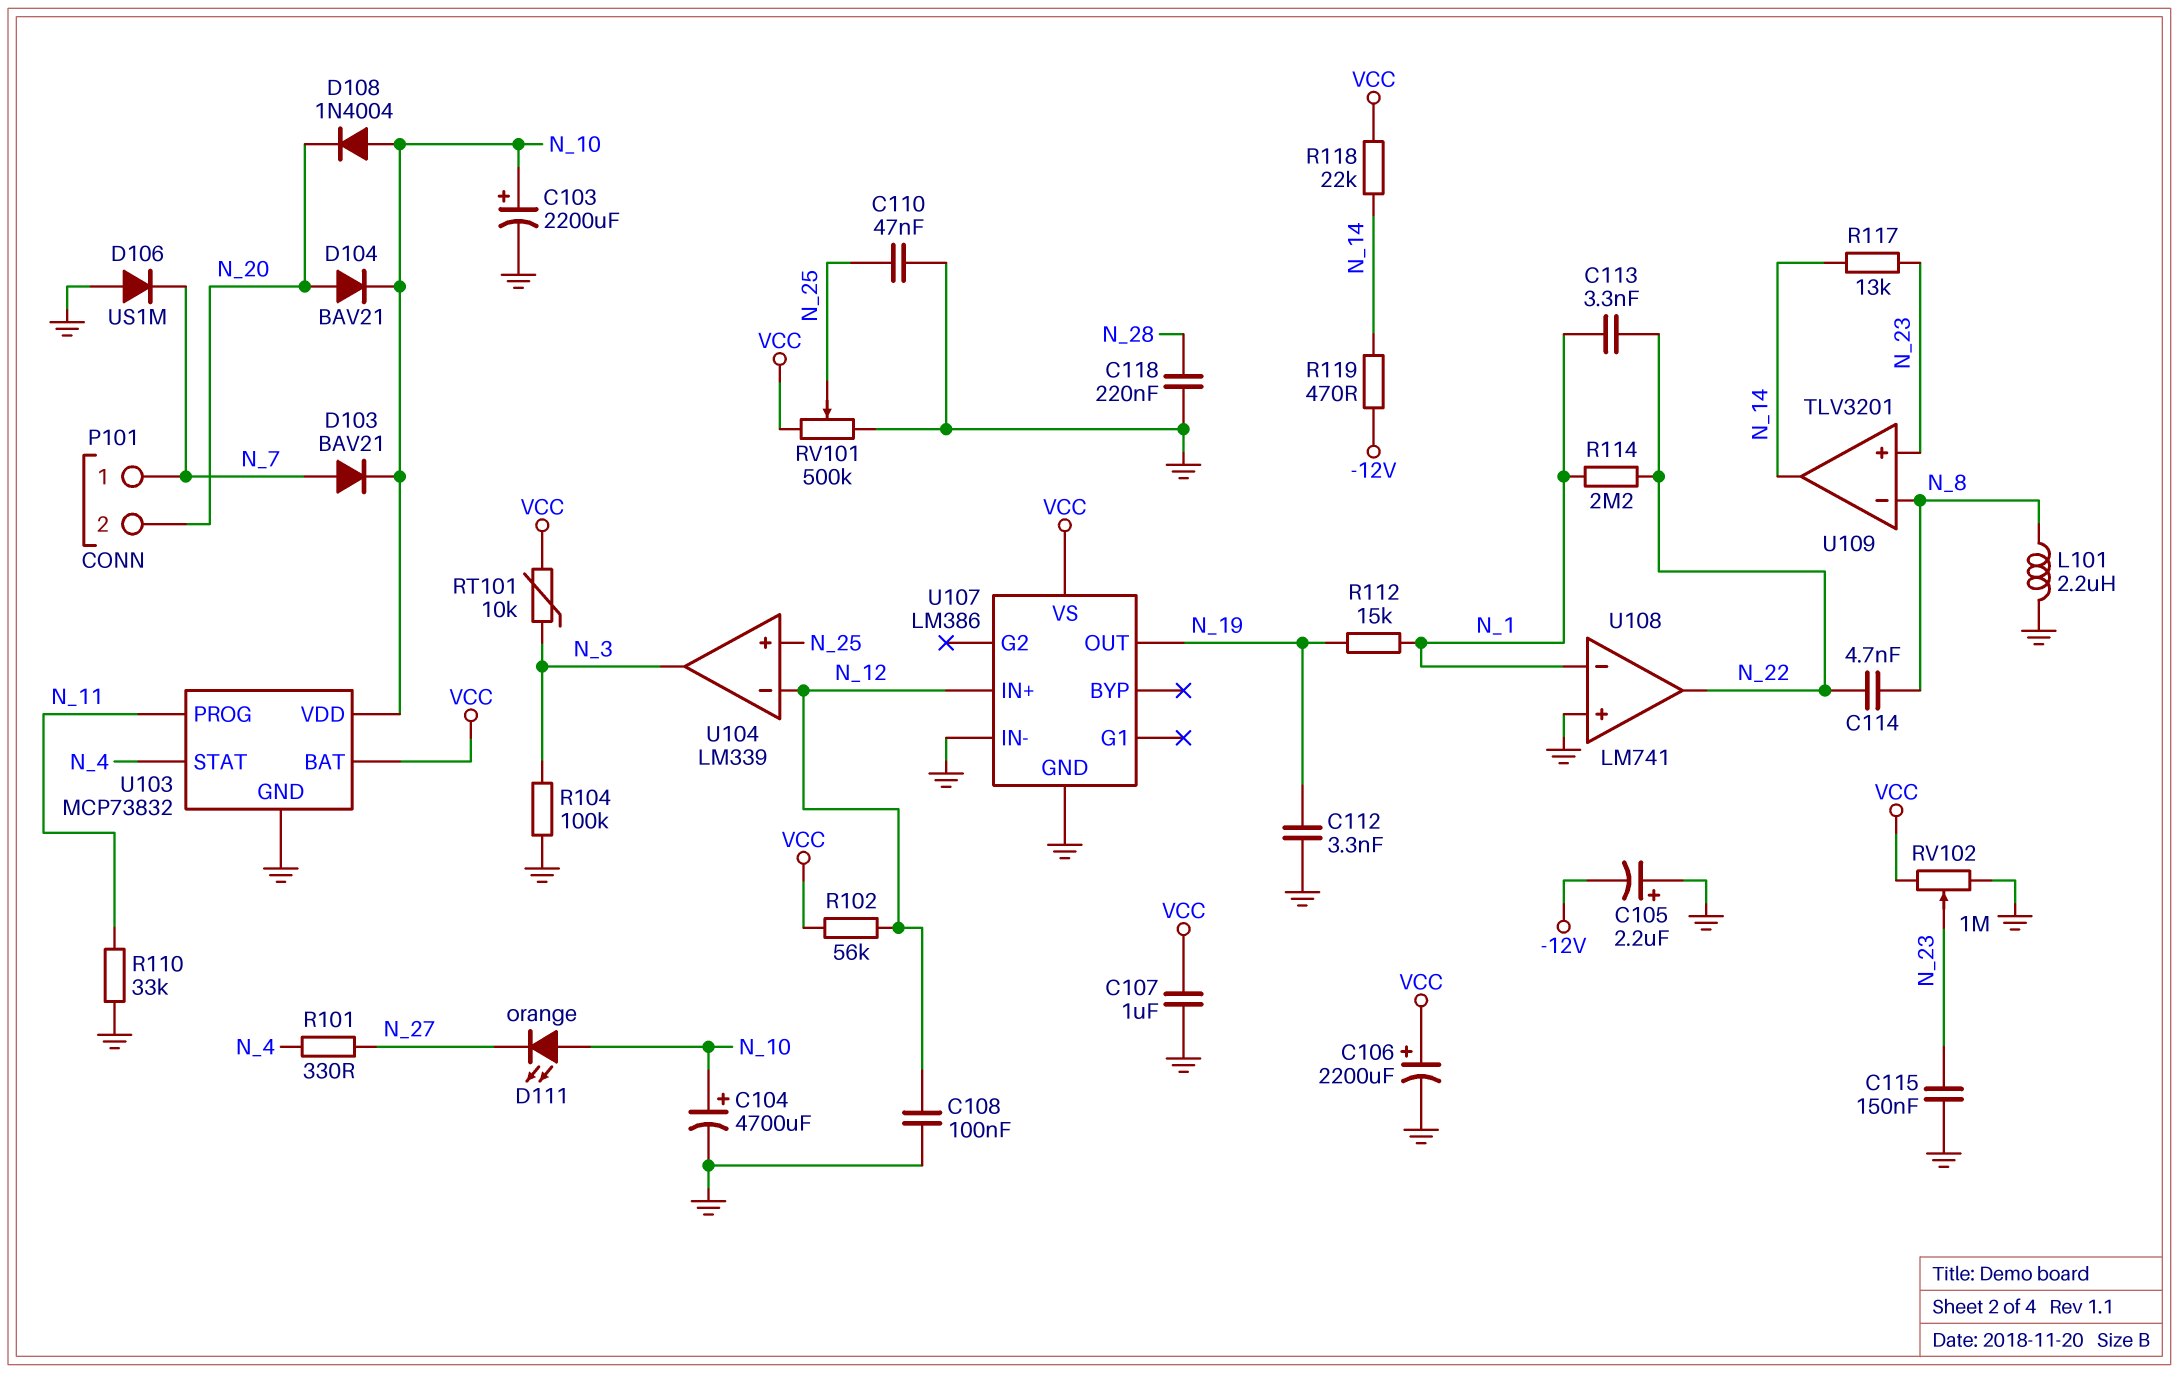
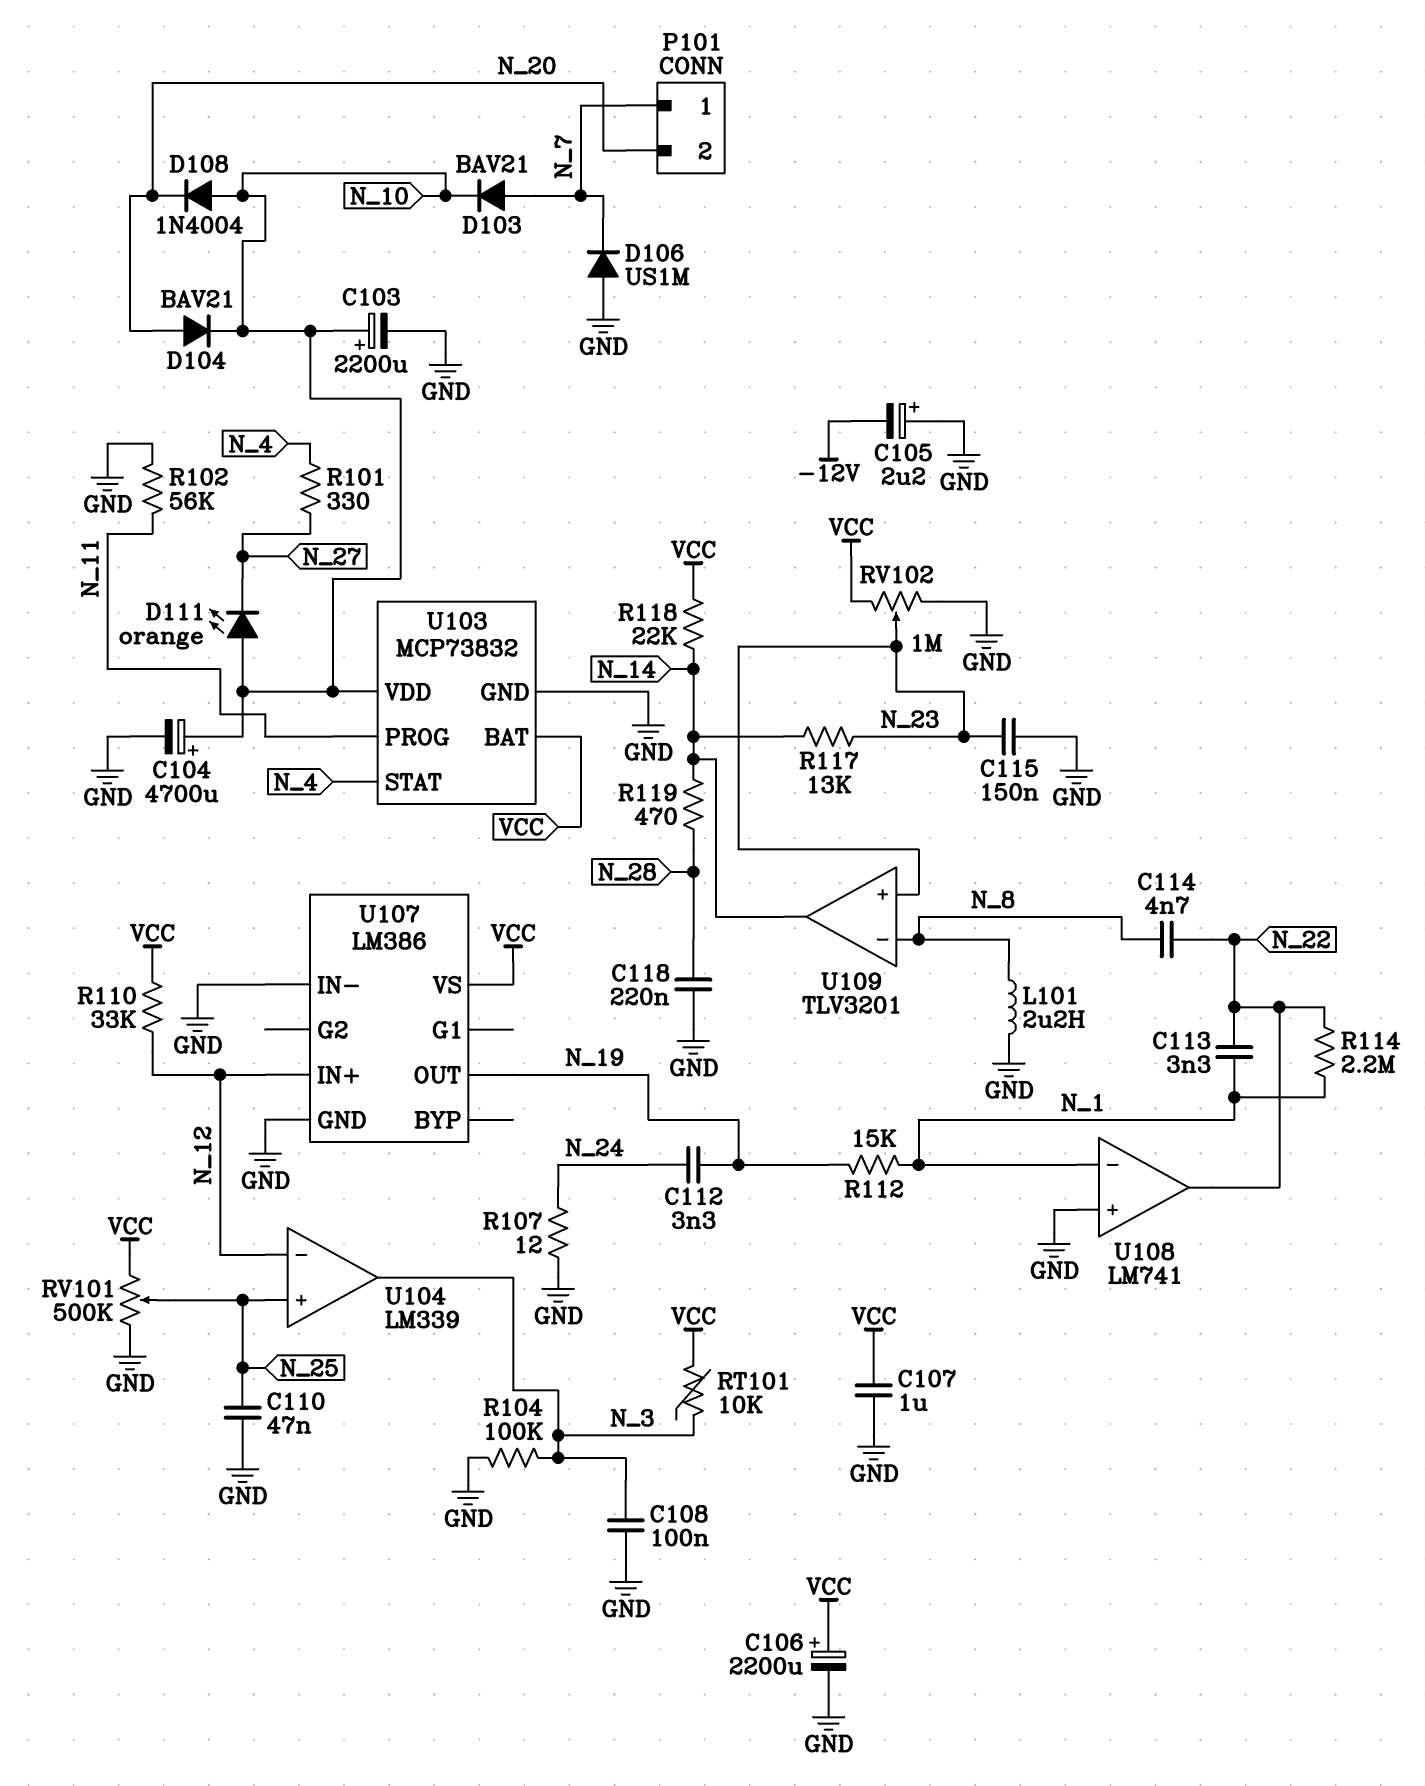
C108: 100nF (GND, N_12) -> 100nF (GND, N_3)
C112: 3.3nF (GND, N_19) -> 3.3nF (N_19, N_24)
R102: 56k (N_12, VCC) -> 56k (GND, N_11)
R107: none -> 12 (GND, N_24)
R110: 33k (GND, N_11) -> 33k (N_12, VCC)
R119: 470 (-12V, N_14) -> 470 (N_14, N_28)

